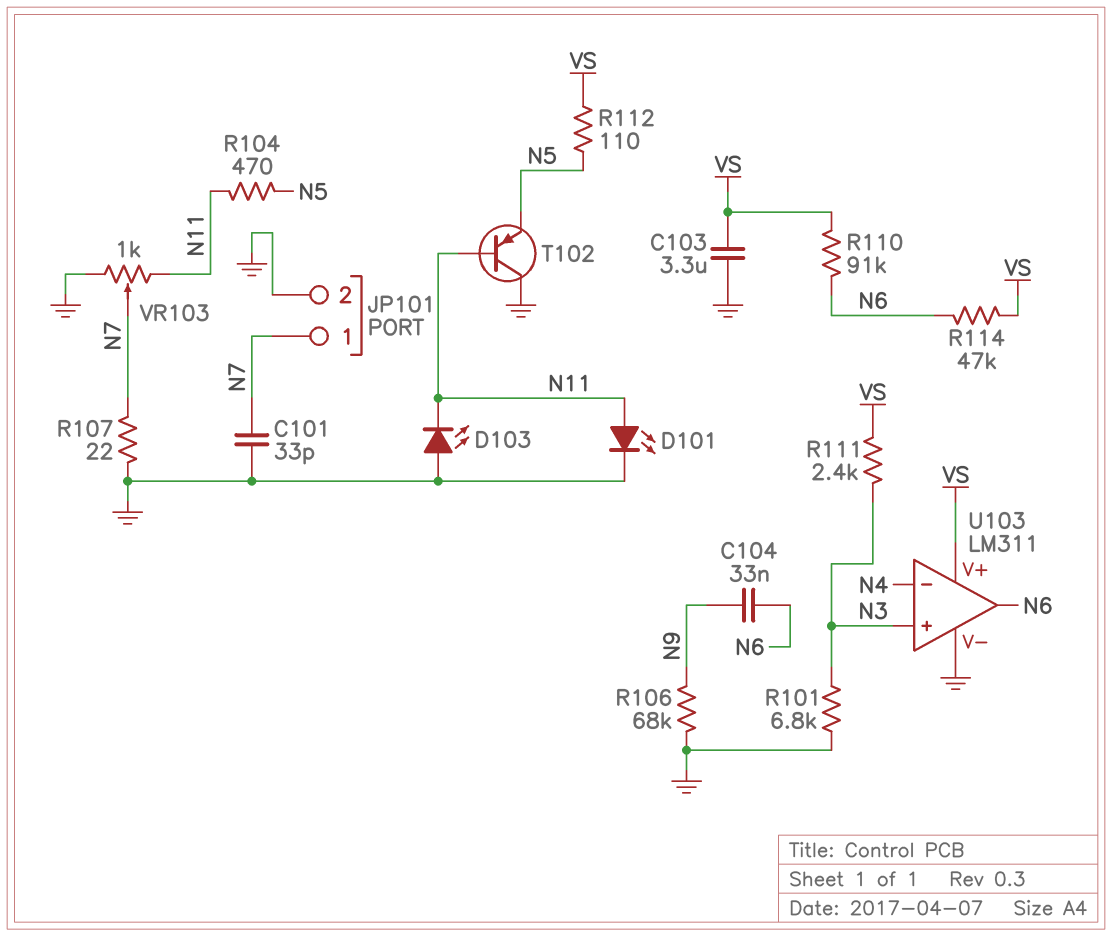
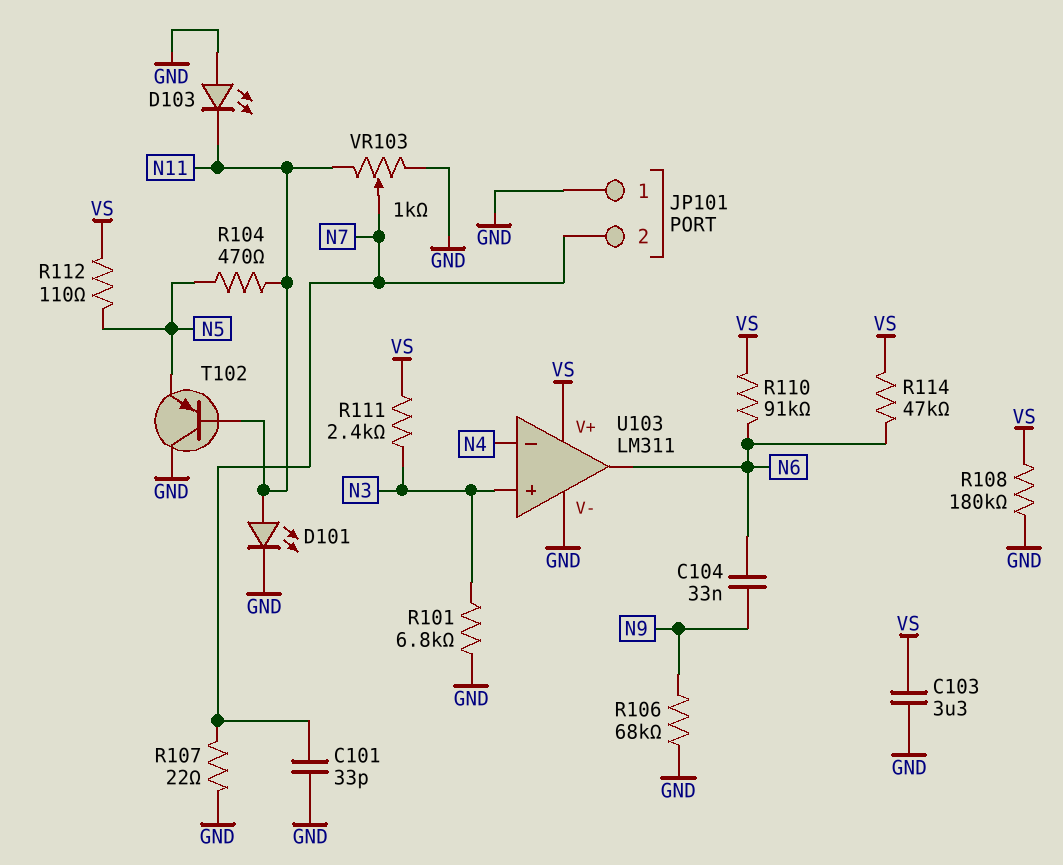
JP101 pin 1: N7 -> GND
JP101 pin 2: GND -> N7
R108: none -> 180k (GND, VS)

